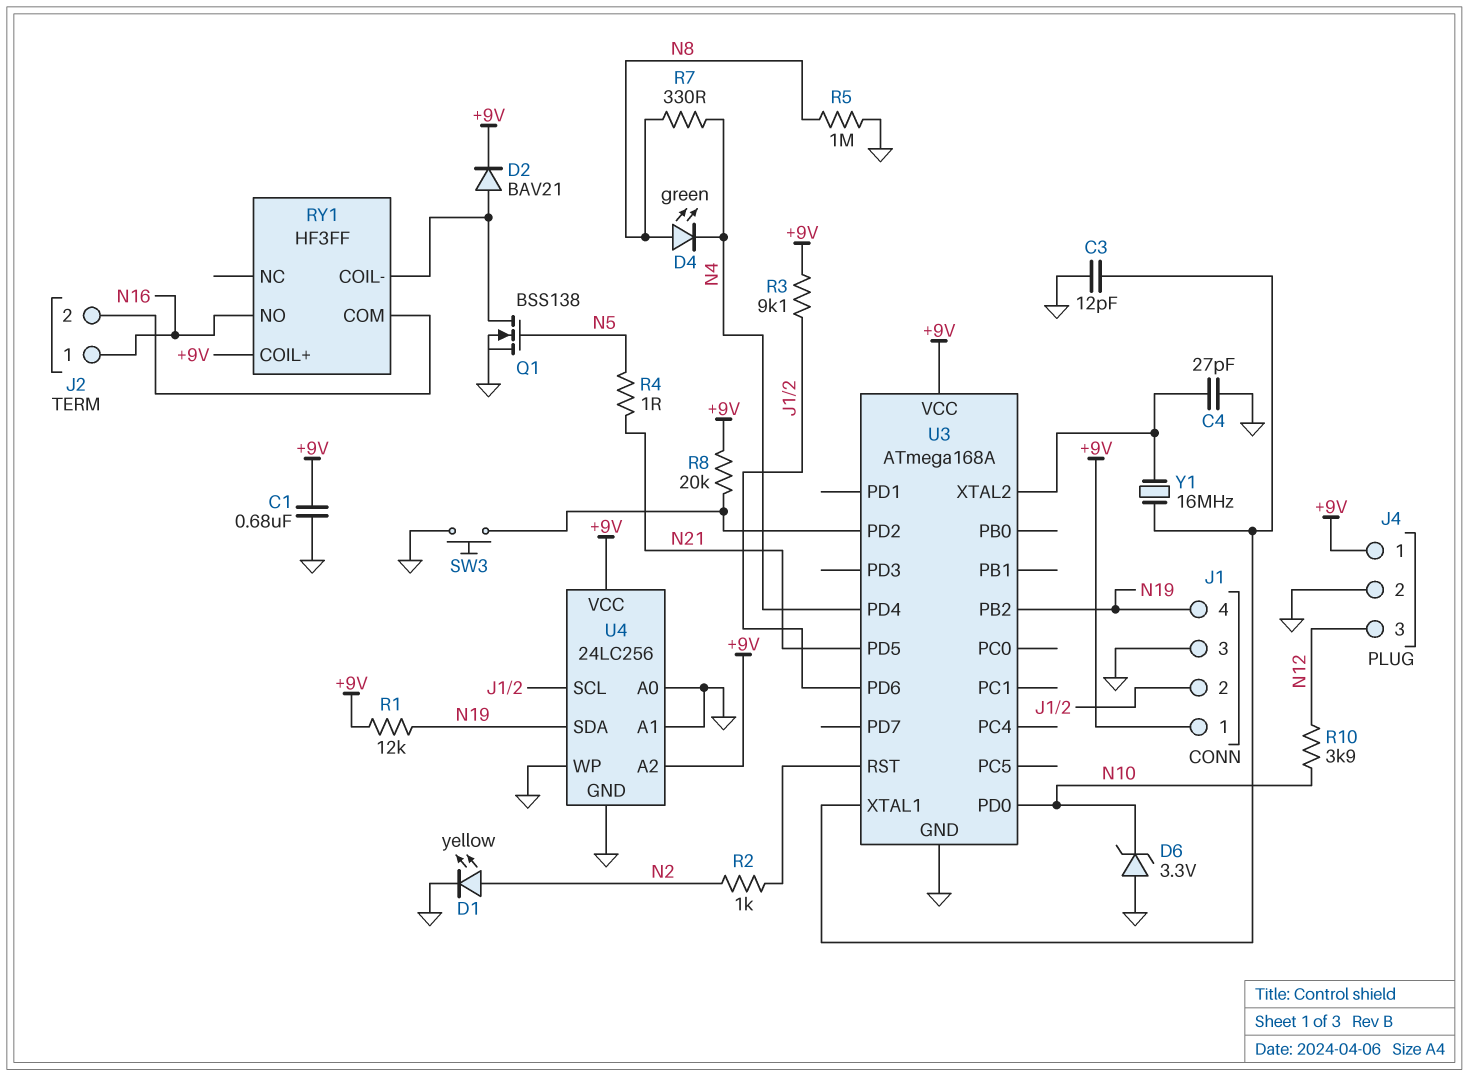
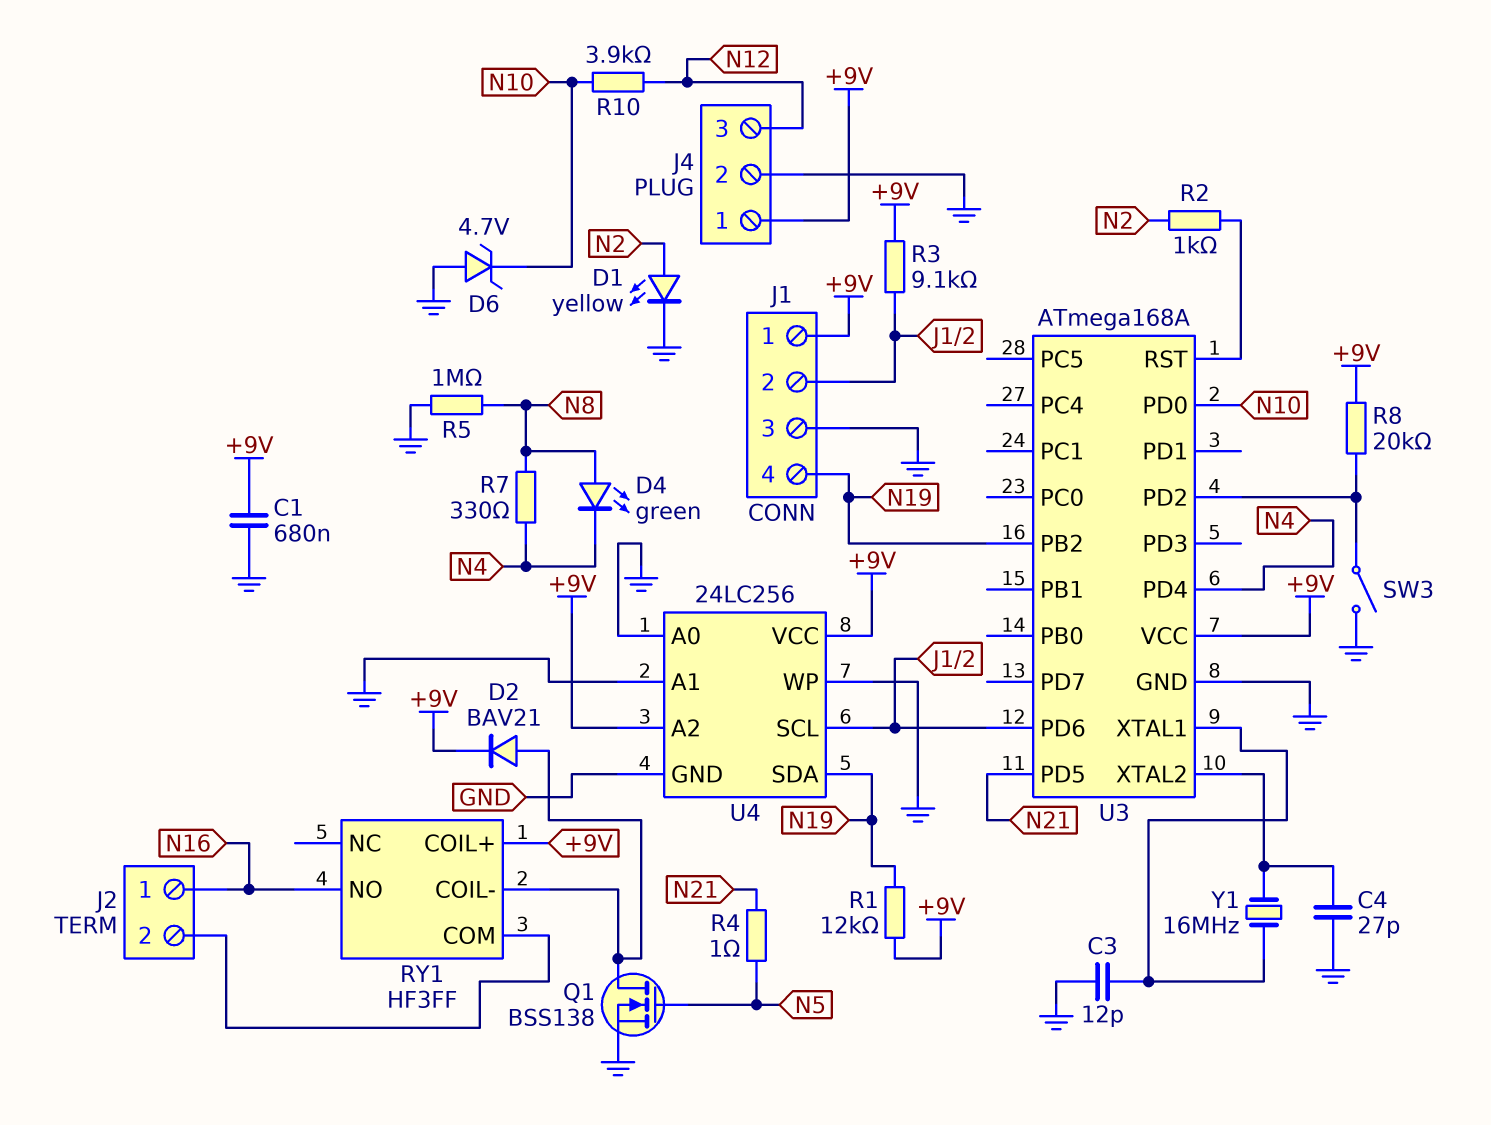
D6: zener 3.3V (A GND, K N10) -> zener 4.7V (A GND, K N10)
SW3: button (GND, U3/PD2) -> switch (GND, U3/PD2)

